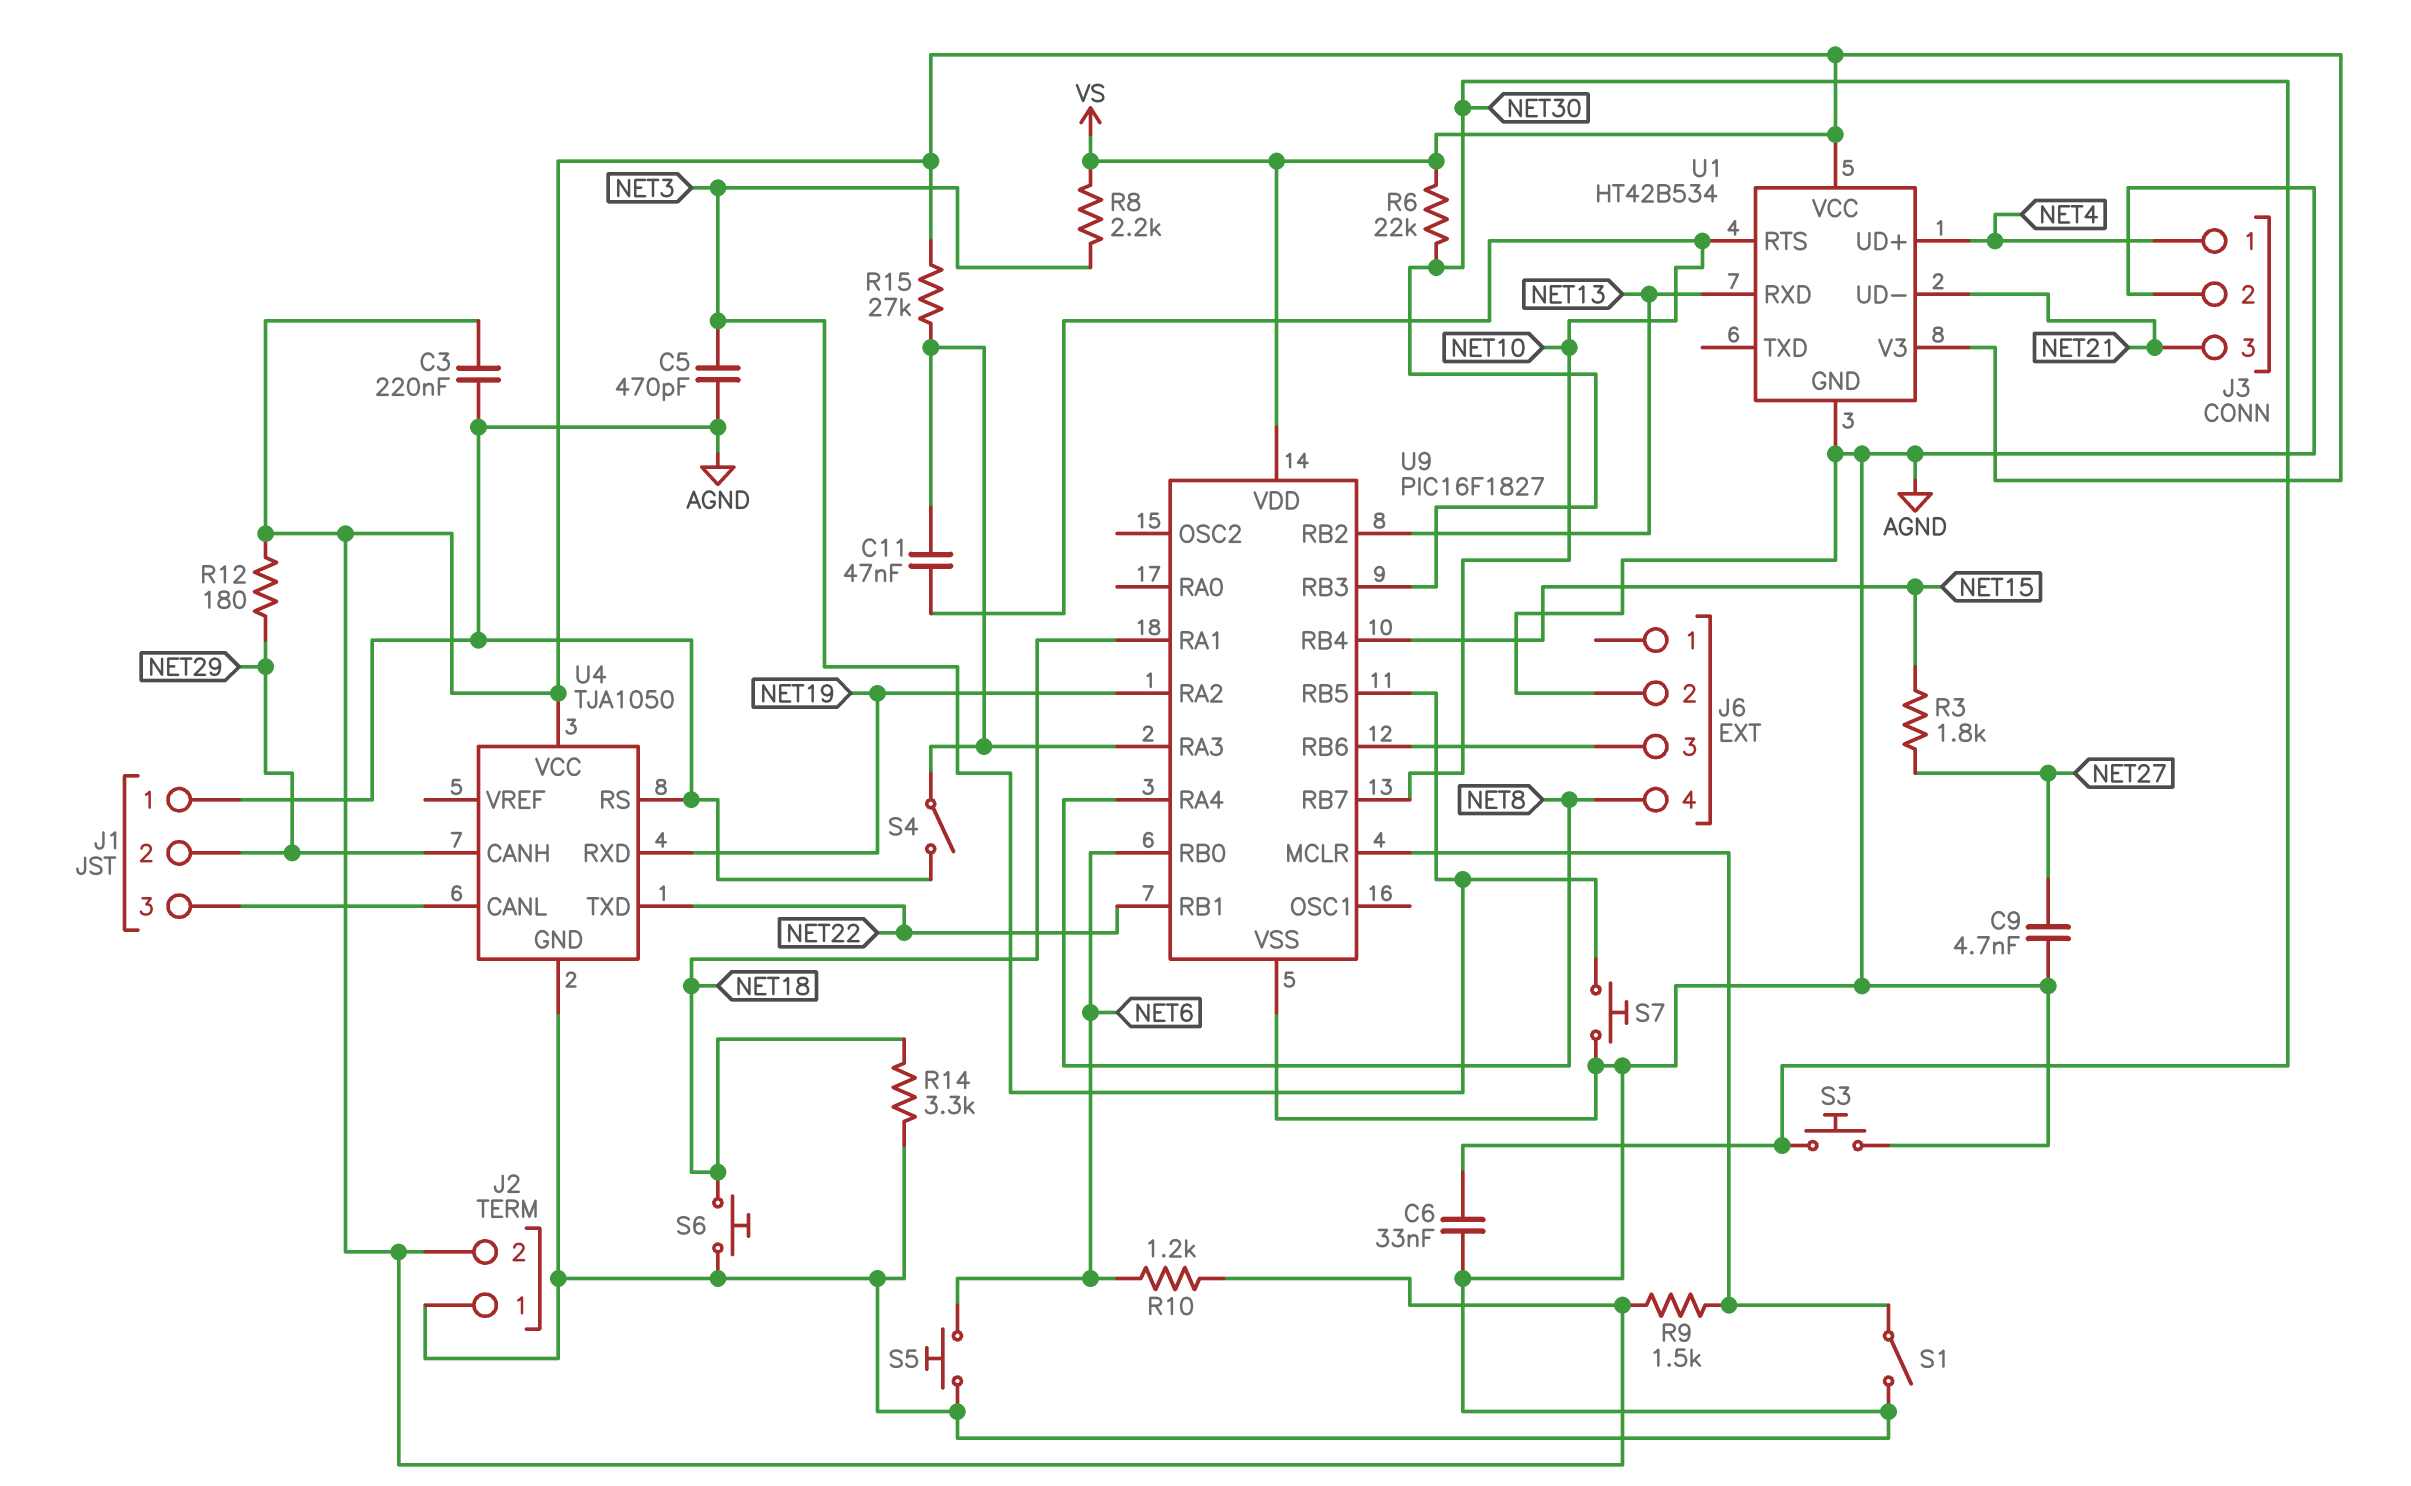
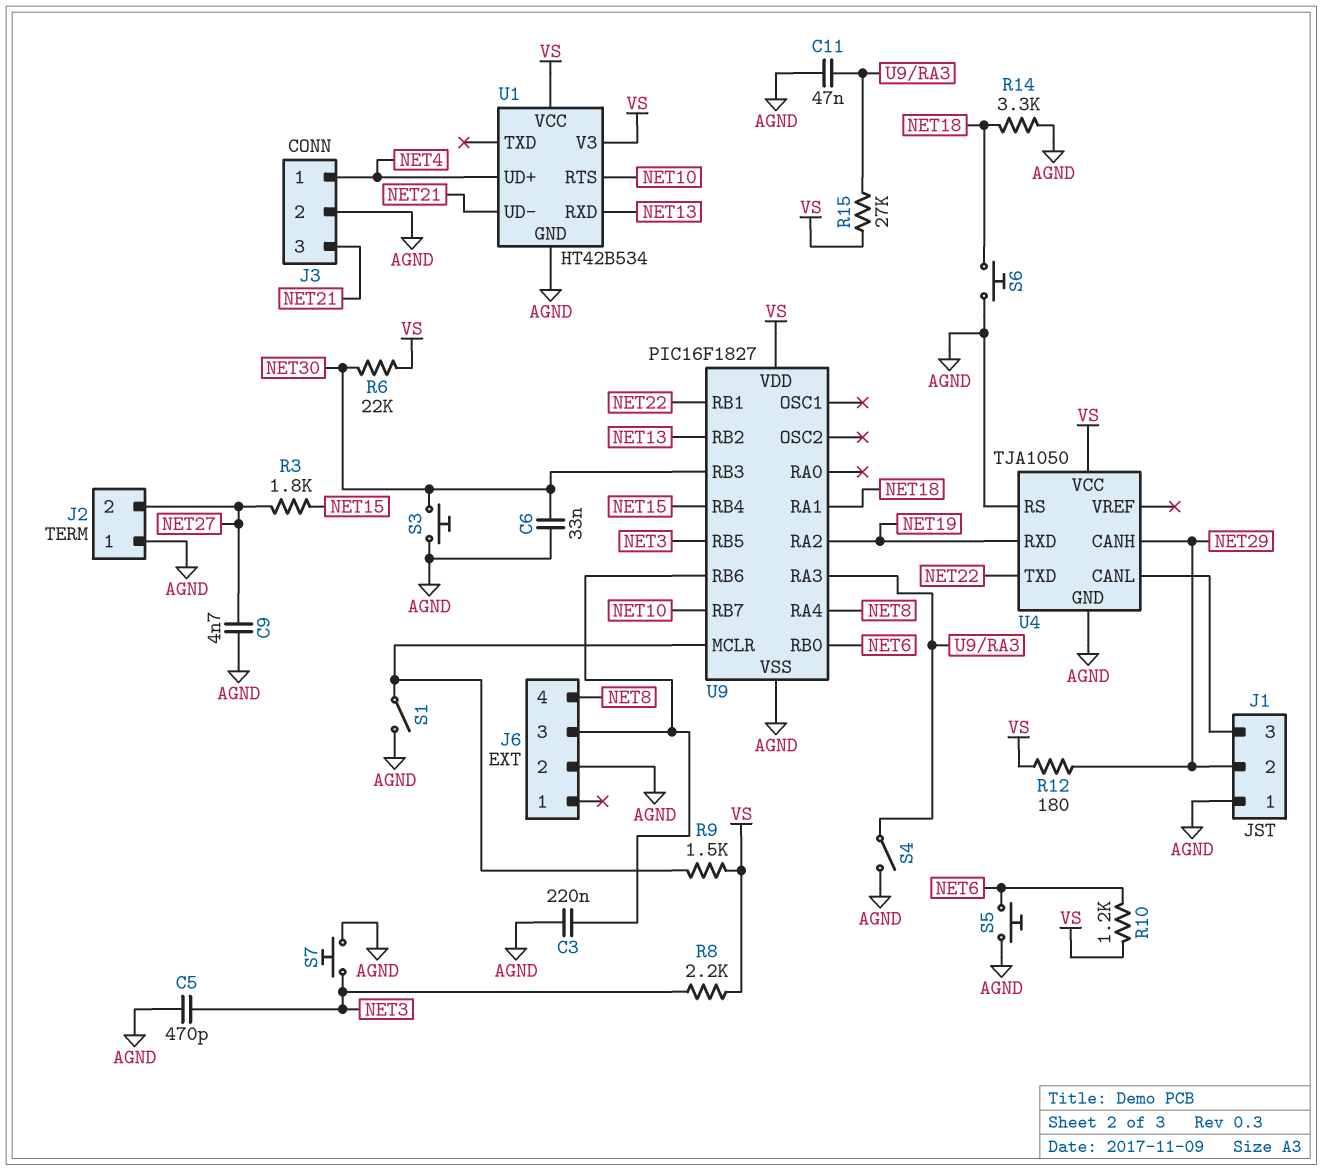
C3: 220nF (AGND, VS) -> 220nF (AGND, J6/3)
C11: 47nF (NET10, U9/RA3) -> 47nF (AGND, U9/RA3)
J2 pin 2: VS -> NET27

